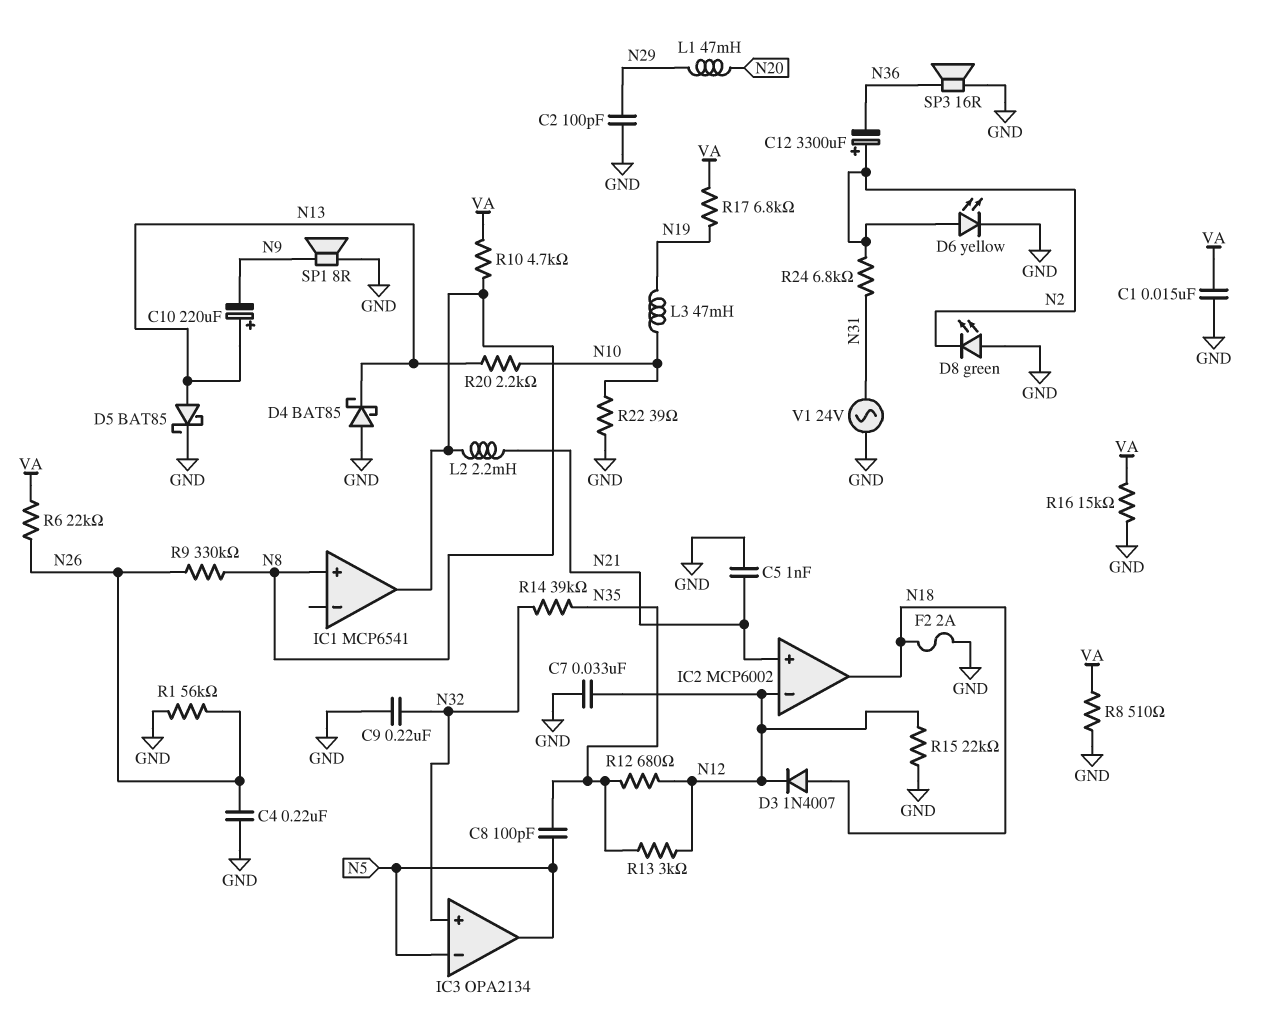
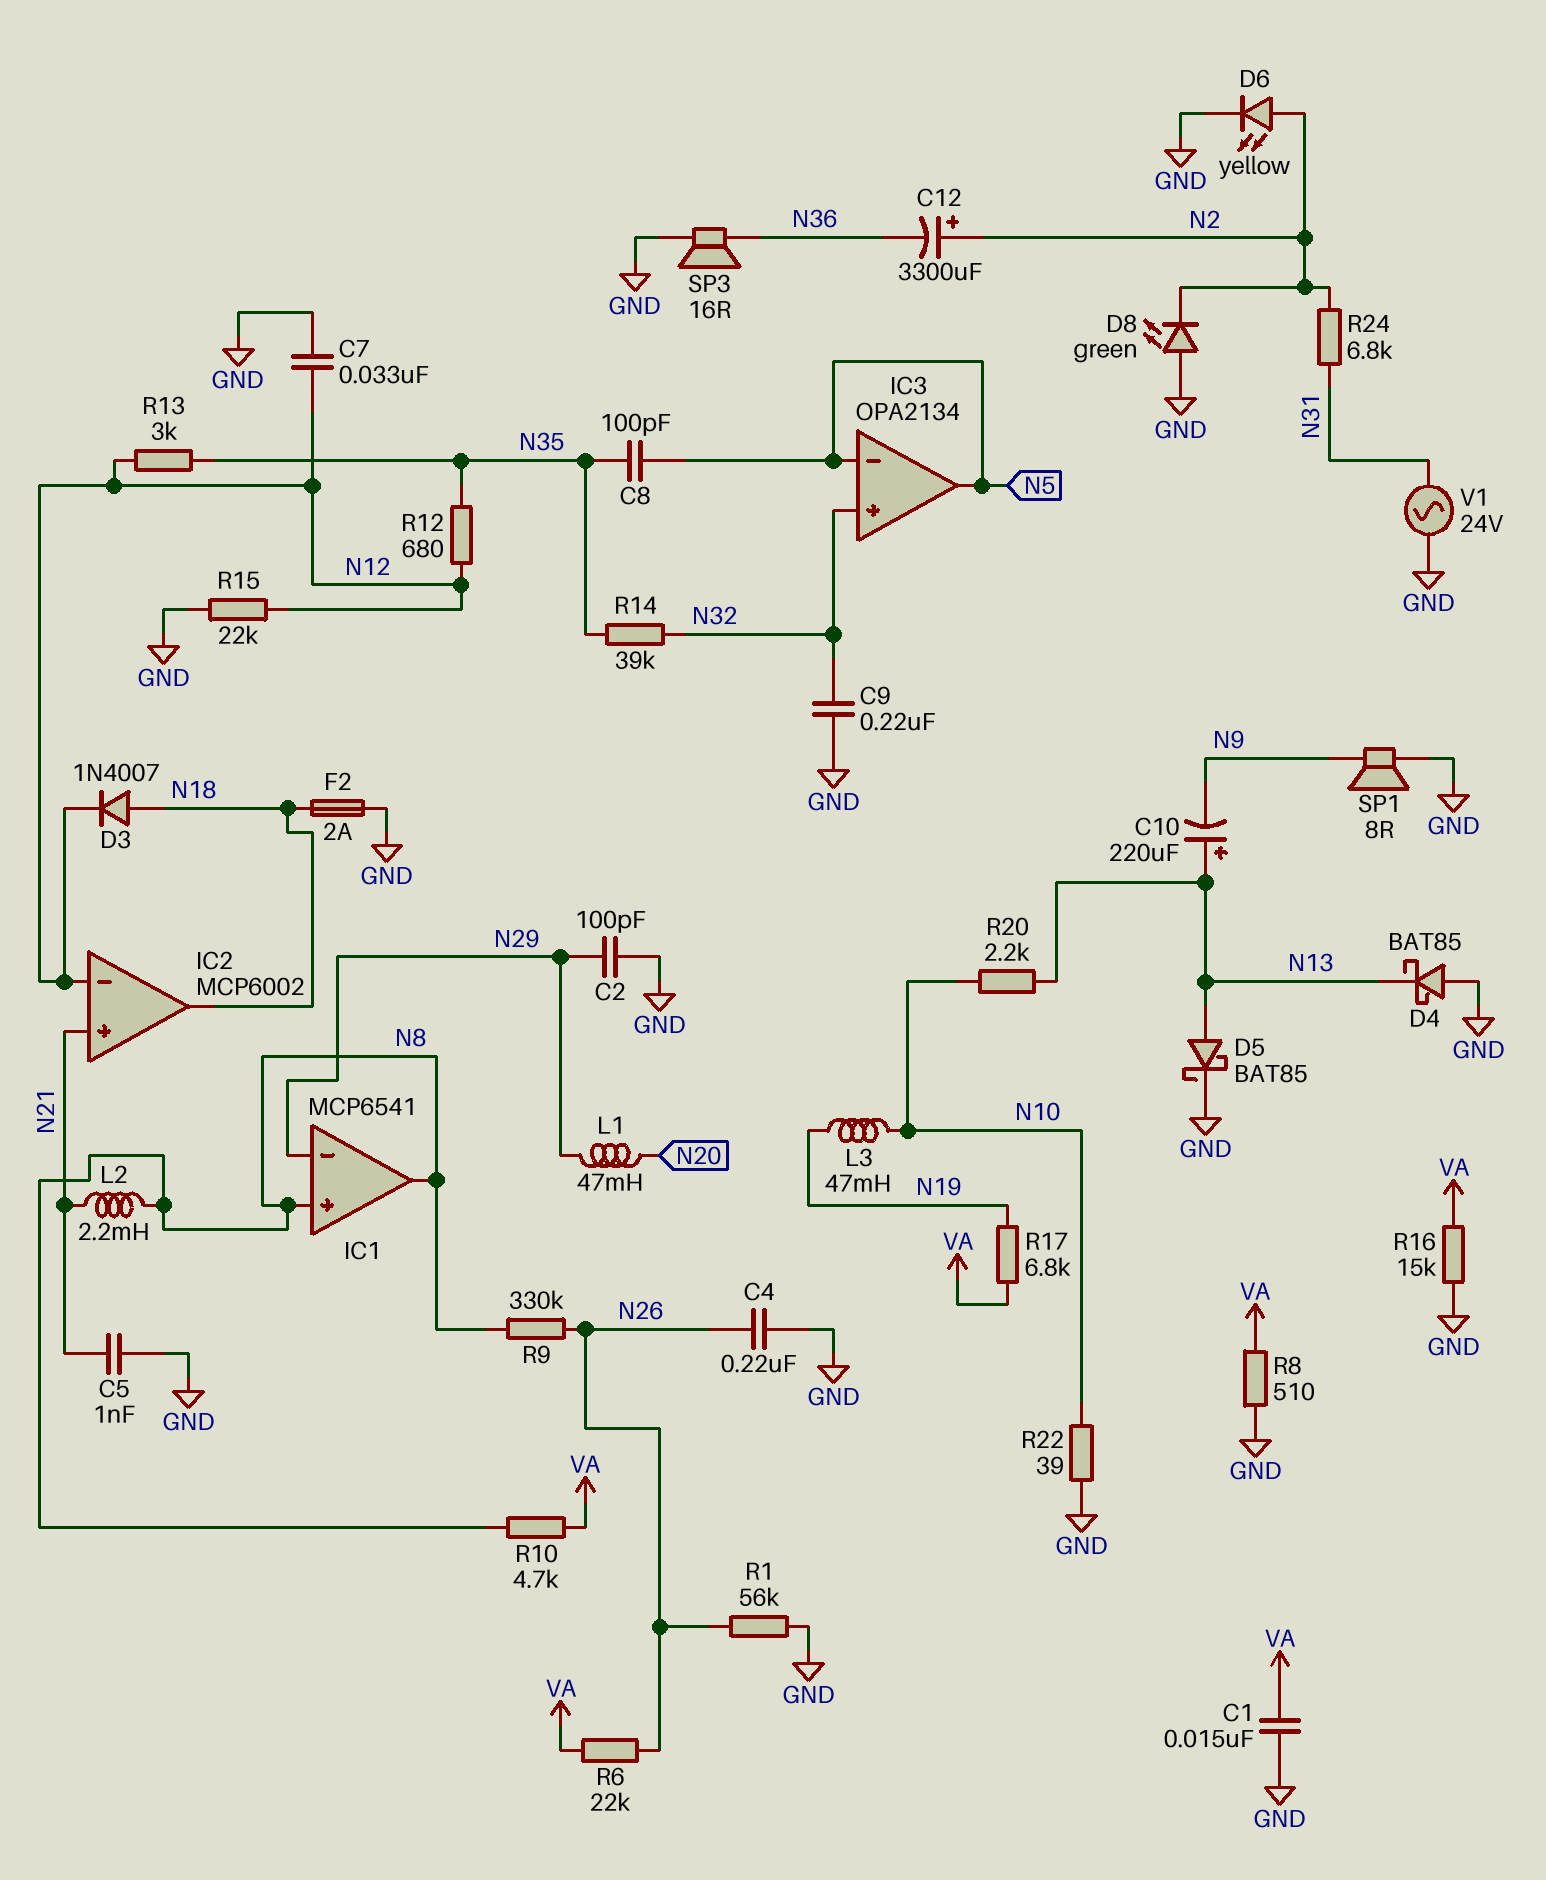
IC1 pin in-: none -> N29

